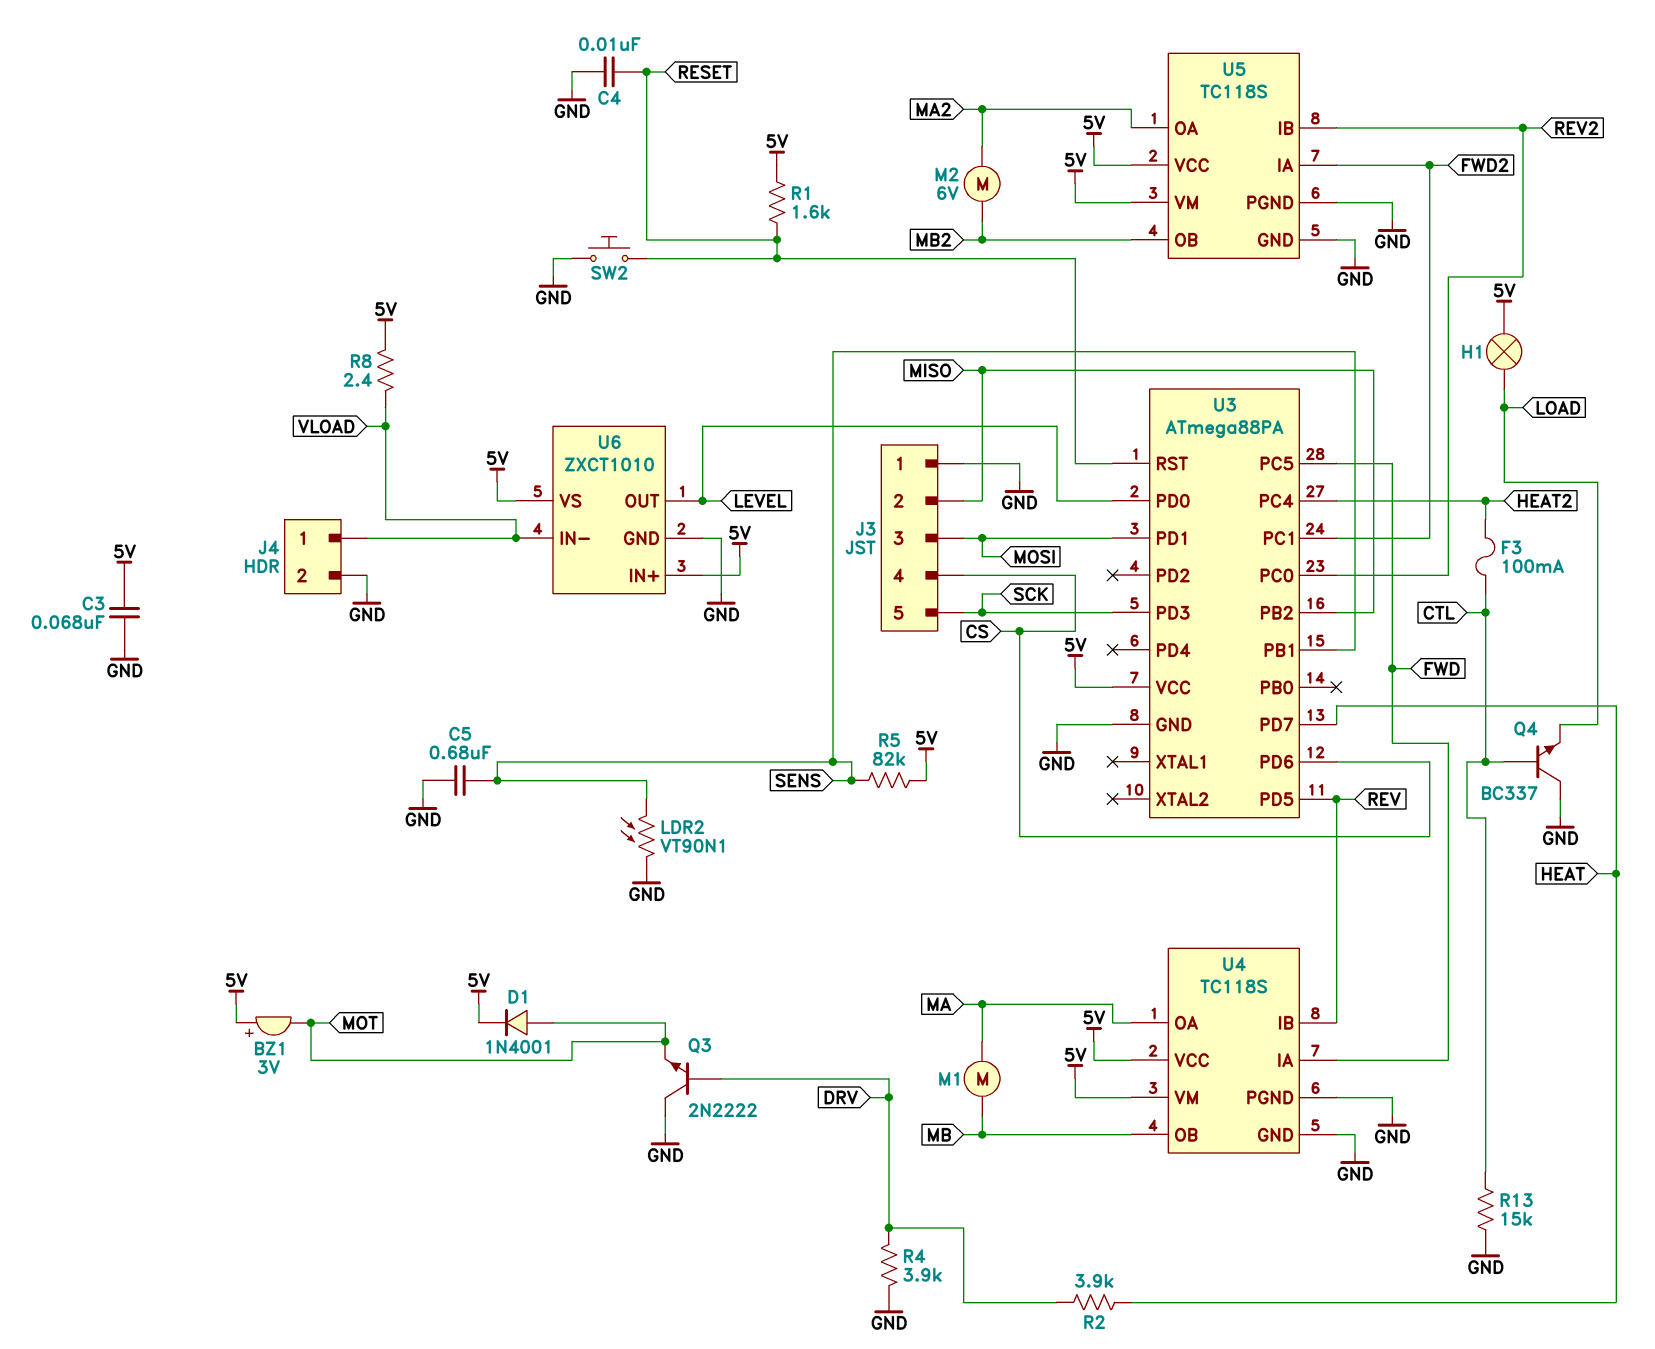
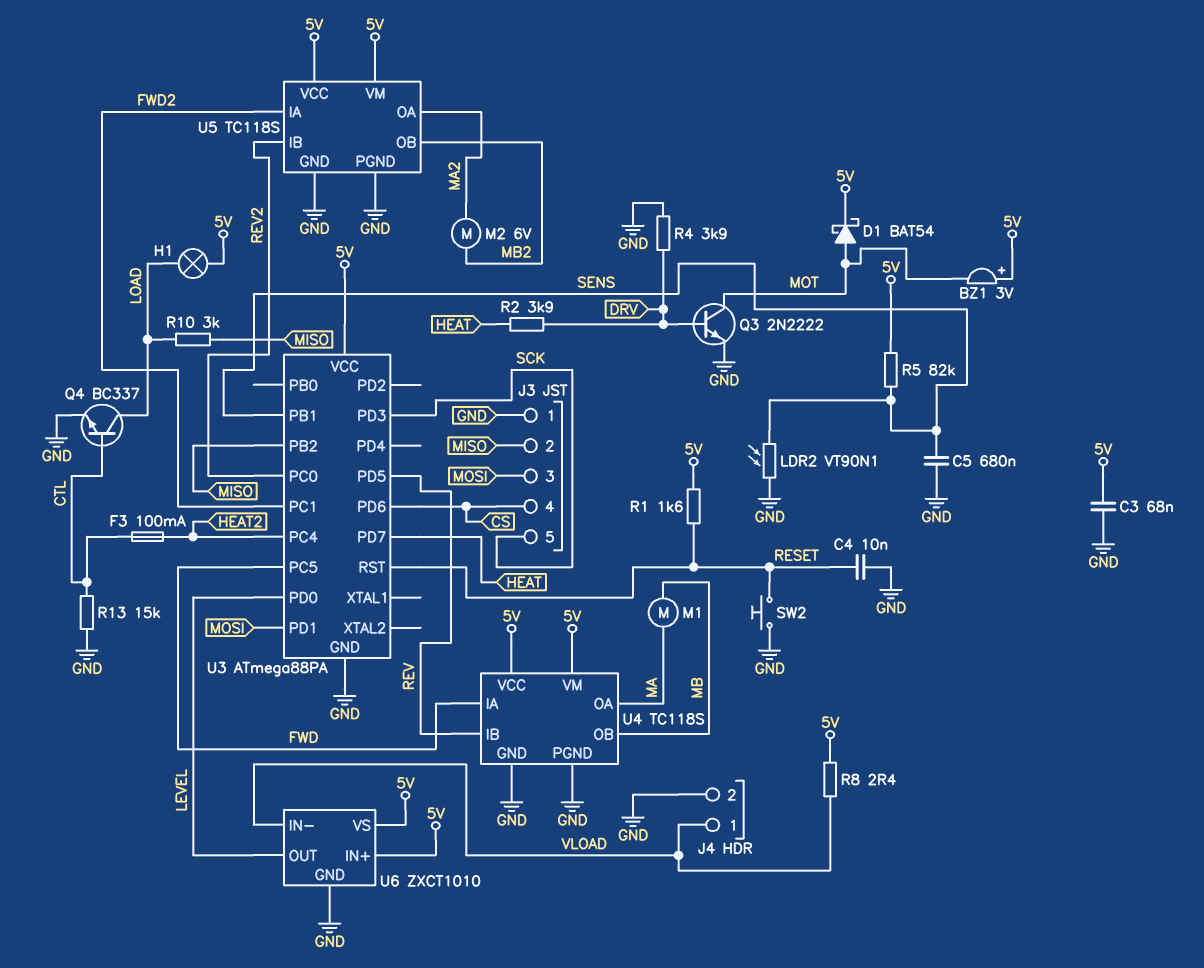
D1: diode 1N4001 (A MOT, K 5V) -> schottky BAT54 (A MOT, K 5V)
Q3: NPN 2N2222 (B DRV, C GND, E MOT) -> NPN 2N2222 (B DRV, C MOT, E GND)
Q4: NPN BC337 (B CTL, C GND, E LOAD) -> NPN BC337 (B CTL, C LOAD, E GND)
R10: none -> 3k (LOAD, MISO)

